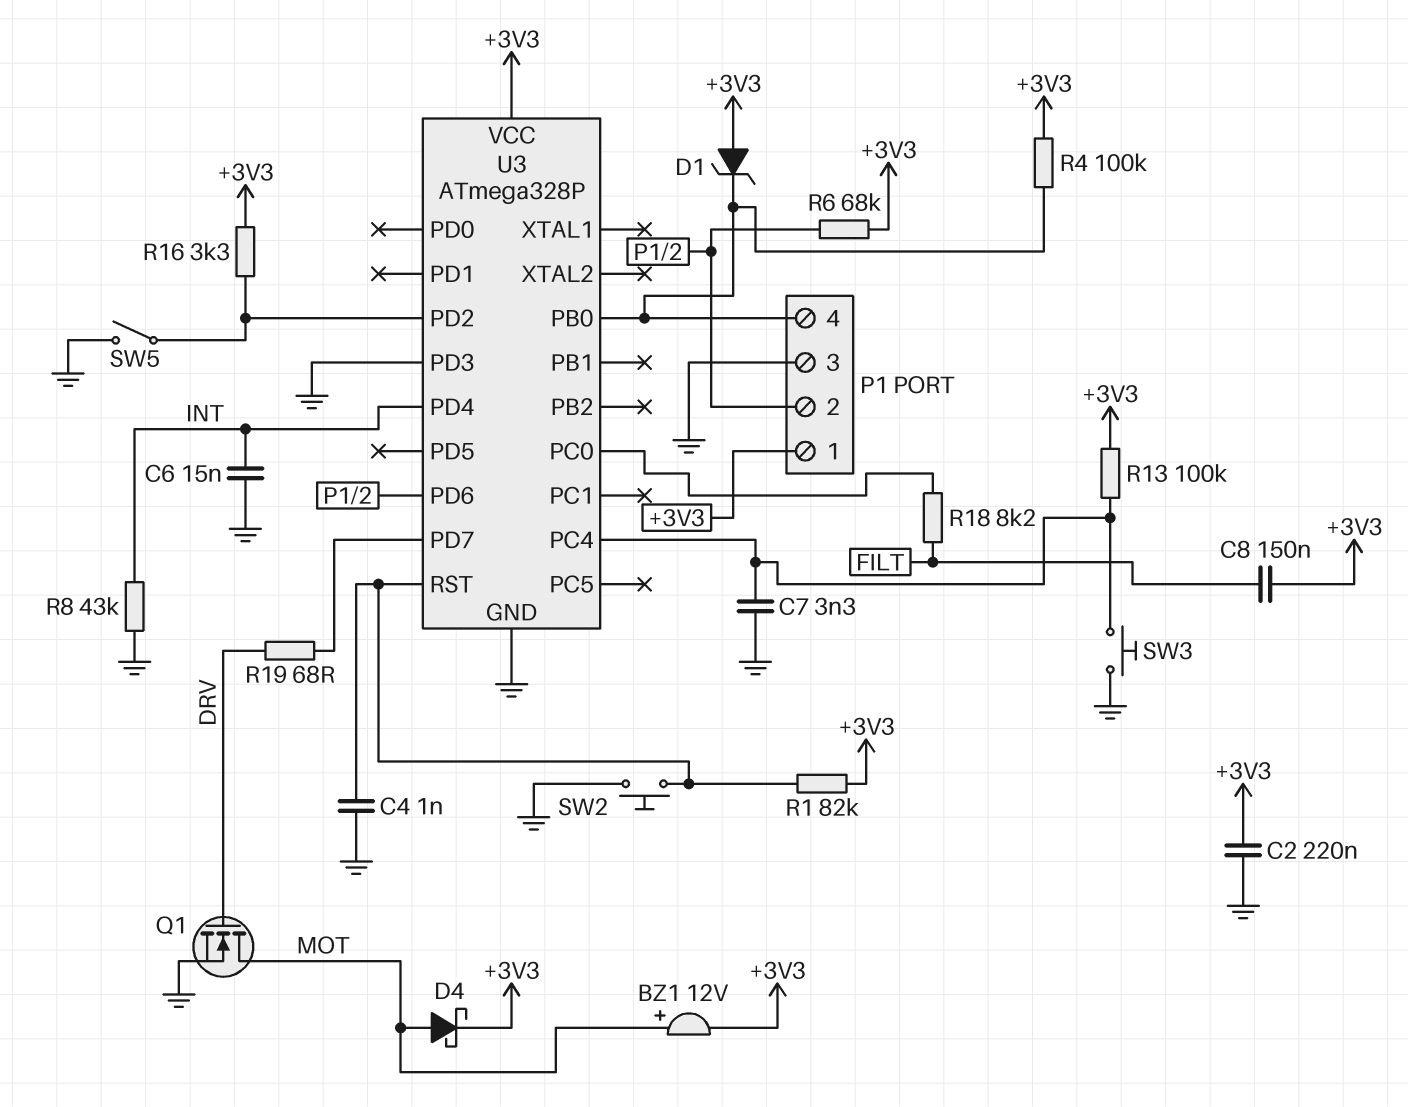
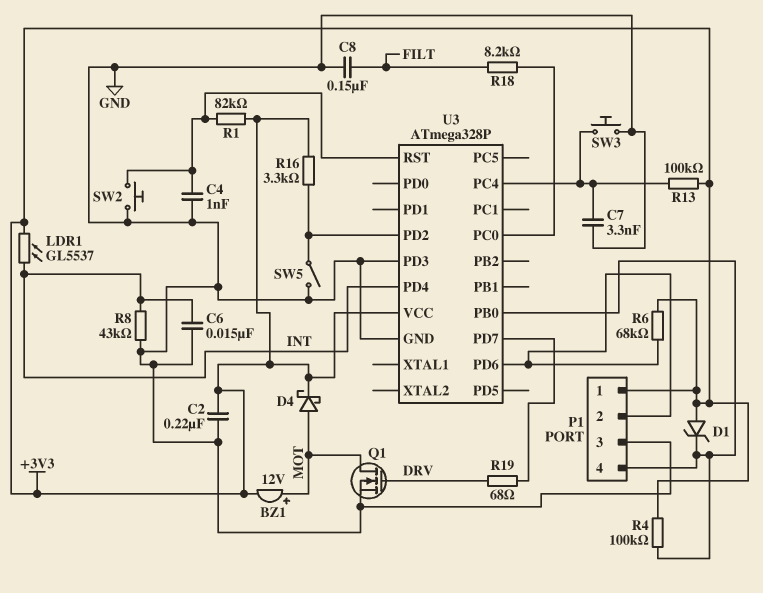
C8: 150nF (+3V3, FILT) -> 150nF (FILT, GND)
LDR1: none -> GL5537 (+3V3, INT)

